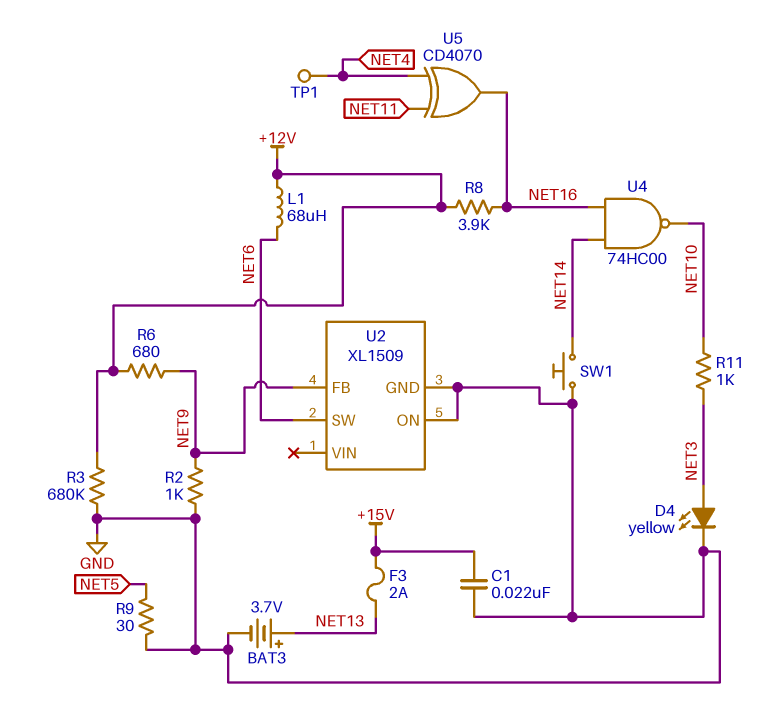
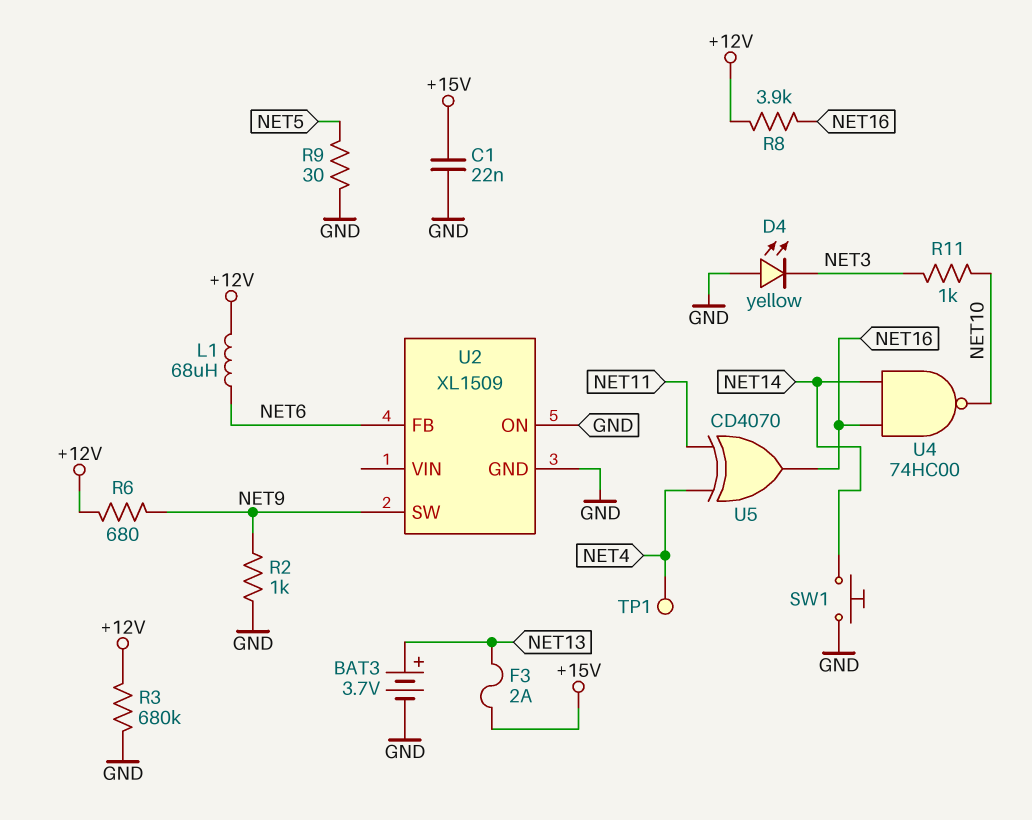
D4: LED yellow (A NET3, K GND) -> LED yellow (A GND, K NET3)
U2 pin FB: NET9 -> NET6
U2 pin SW: NET6 -> NET9

